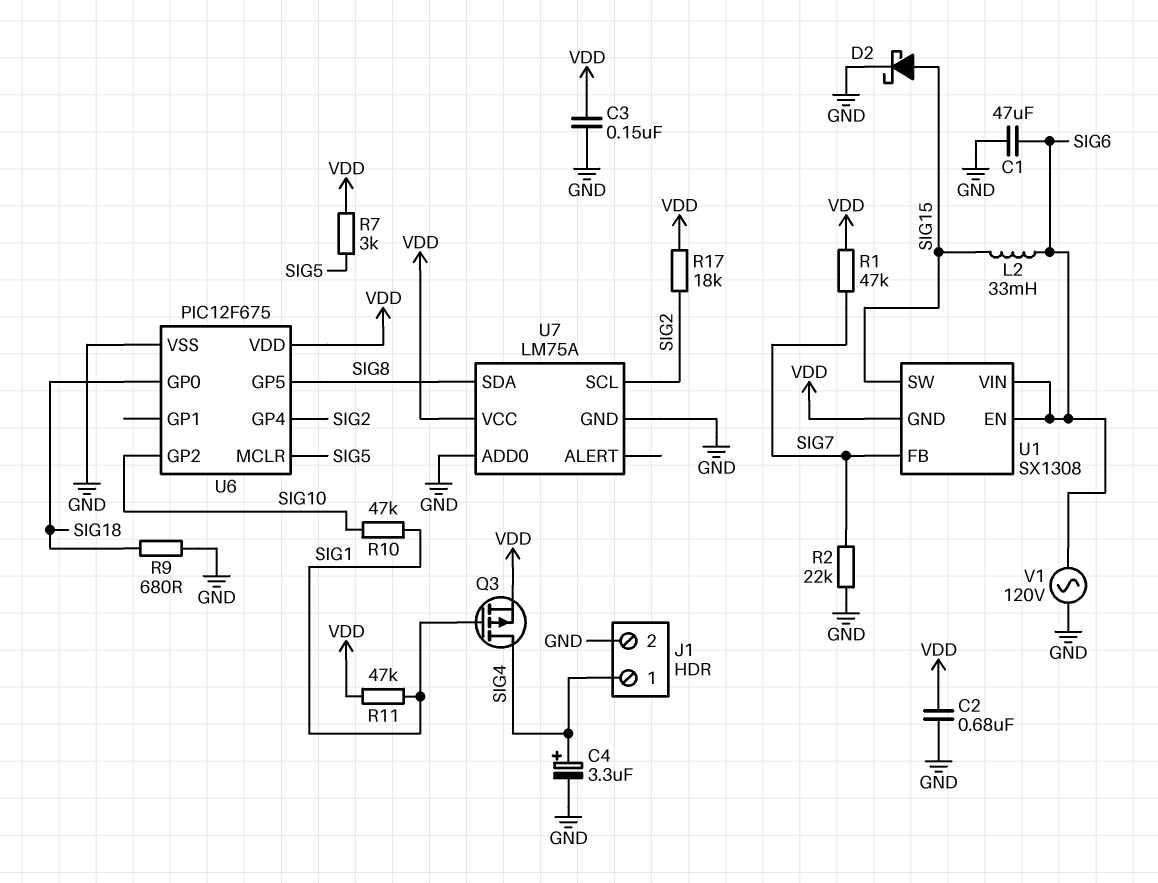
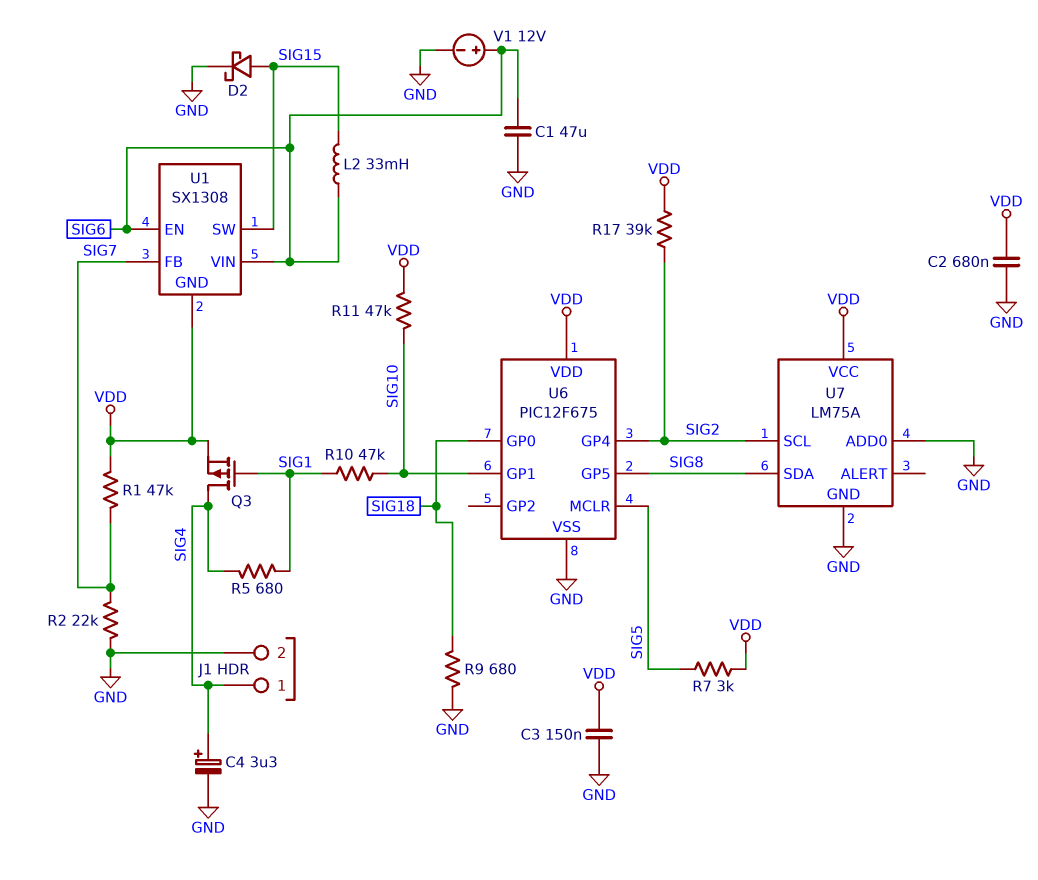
R5: none -> 680 (SIG1, SIG4)
R11: 47k (SIG1, VDD) -> 47k (SIG10, VDD)
R17: 18k (SIG2, VDD) -> 39k (SIG2, VDD)
U6 pin GP1: none -> SIG10
U6 pin GP2: SIG10 -> none
V1: AC 120V (GND, SIG6) -> 12V (plus SIG6, minus GND)

